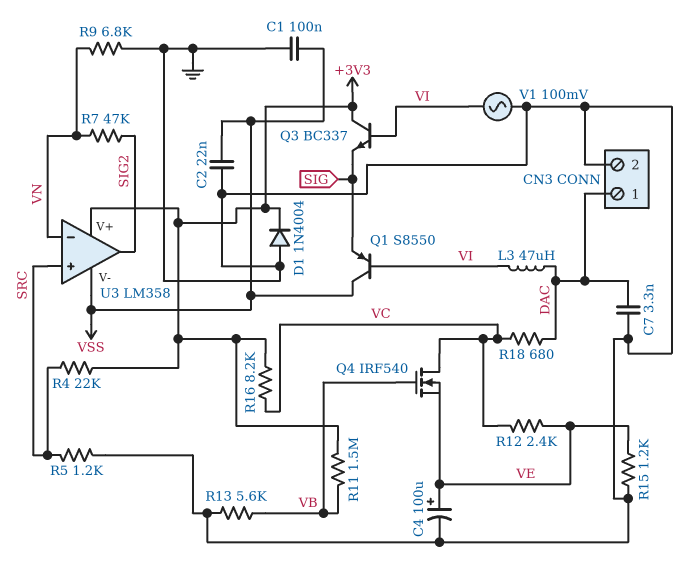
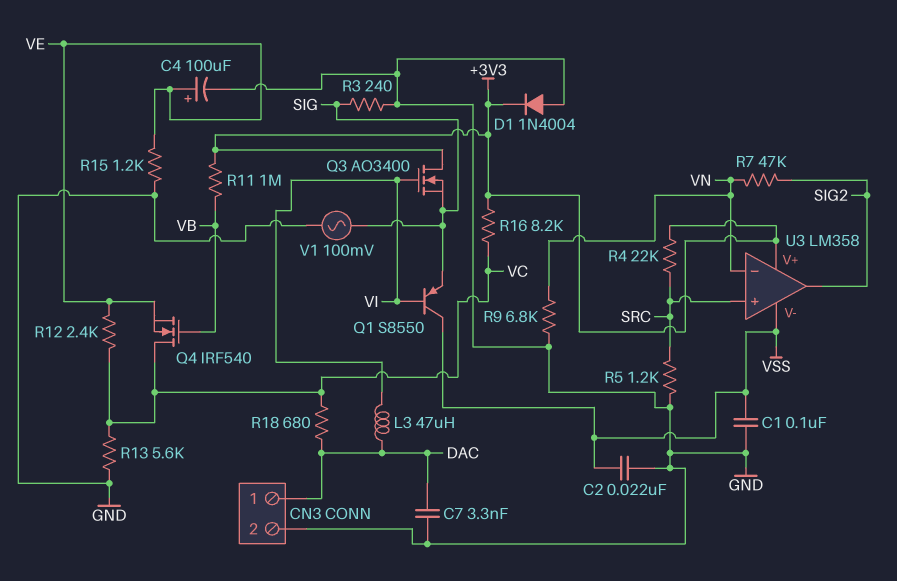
Q3: NPN BC337 (B VI, C +3V3, E SIG) -> NMOS AO3400 (G VI, D +3V3, S SIG)
R3: none -> 240 (GND, SIG)
R11: 1.5M (+3V3, VB) -> 1M (+3V3, VB)
R13: 5.6k (GND, VB) -> 5.6k (GND, VC)
V1: AC 100mV (GND, VI) -> AC 100mV (GND, SIG)

